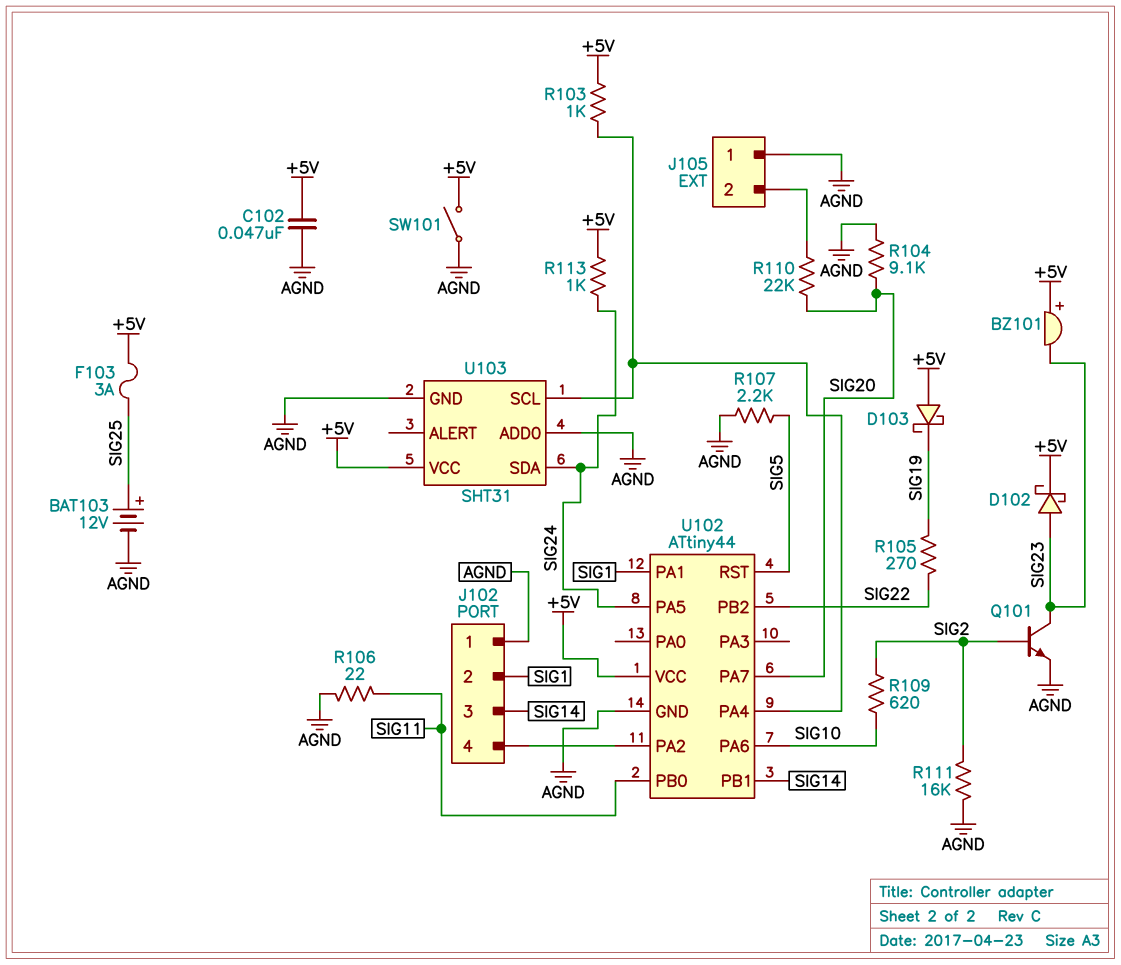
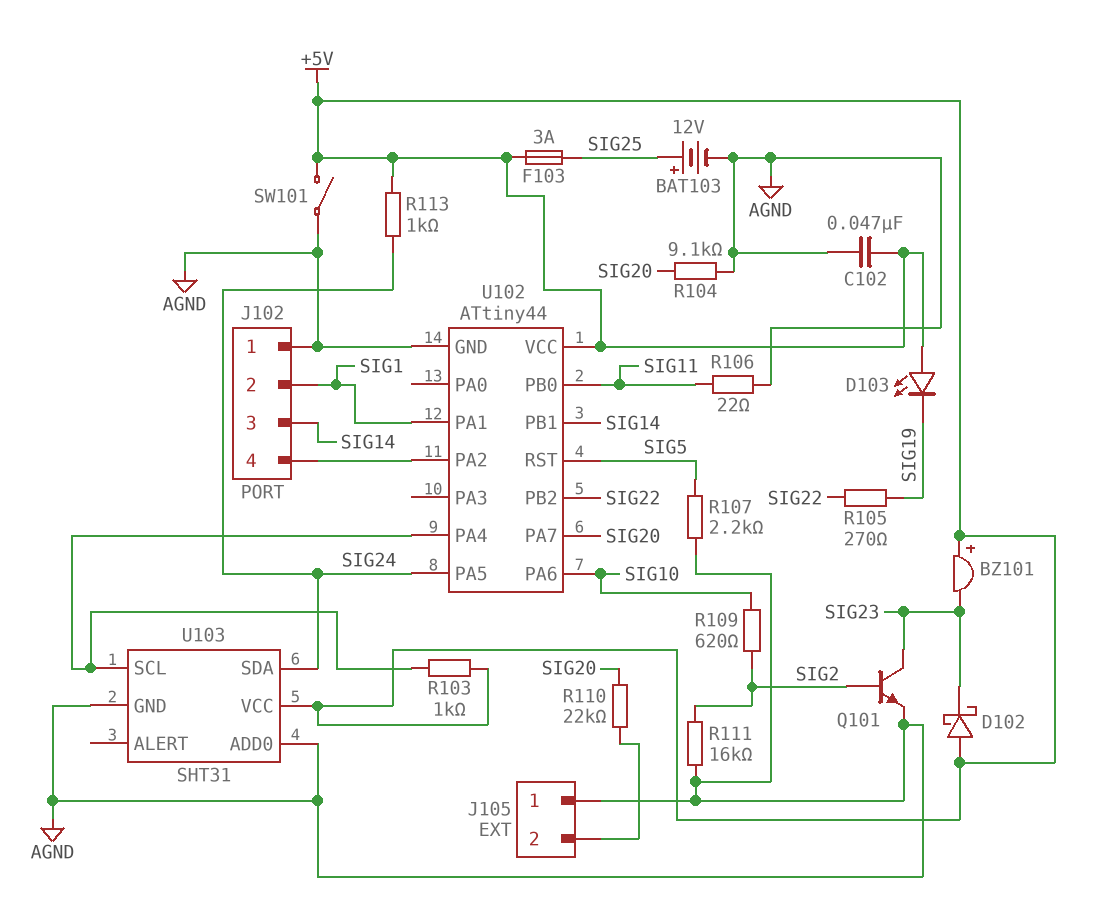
D102: schottky (A SIG23, K +5V) -> schottky (A +5V, K SIG23)
D103: schottky (A +5V, K SIG19) -> LED (A +5V, K SIG19)

